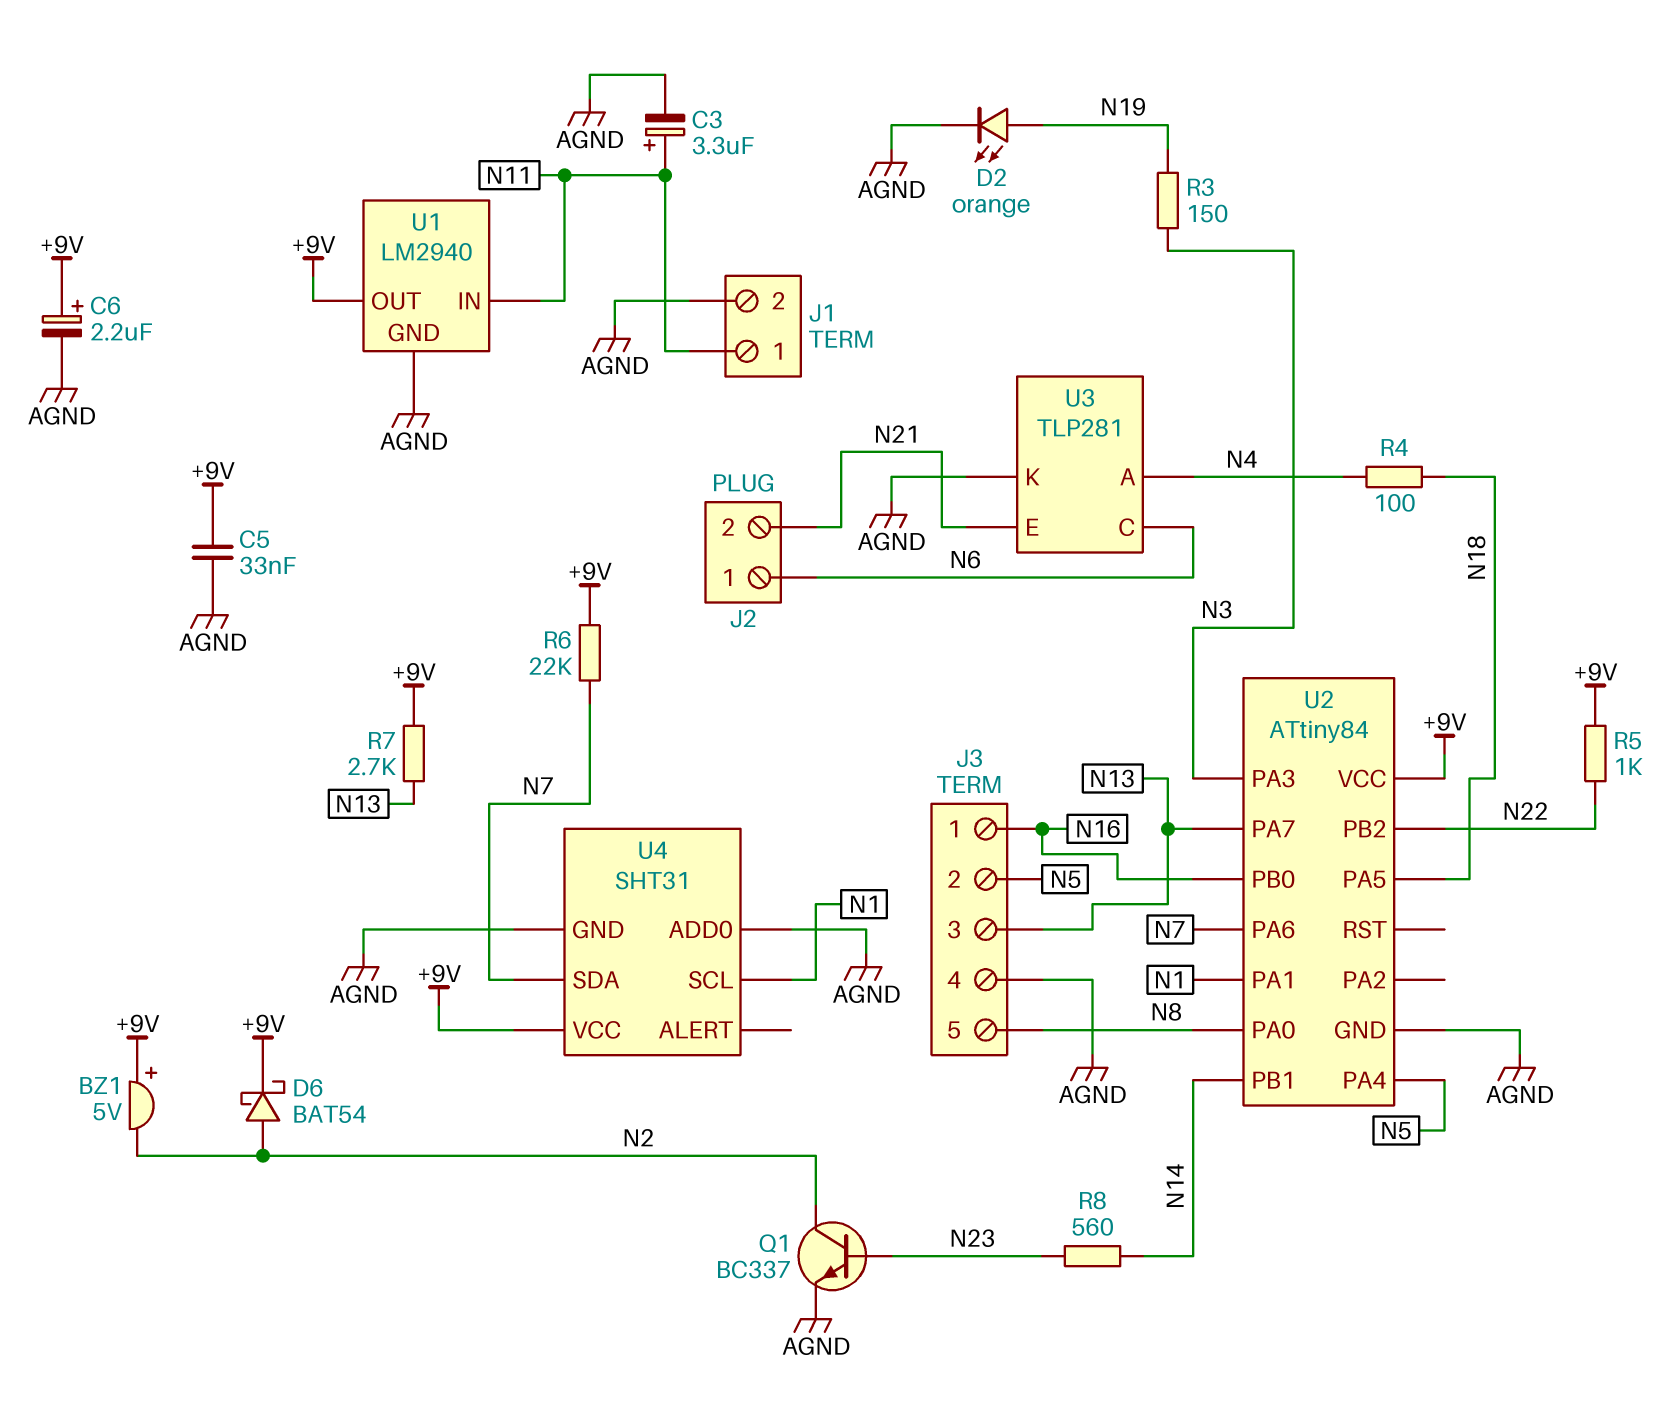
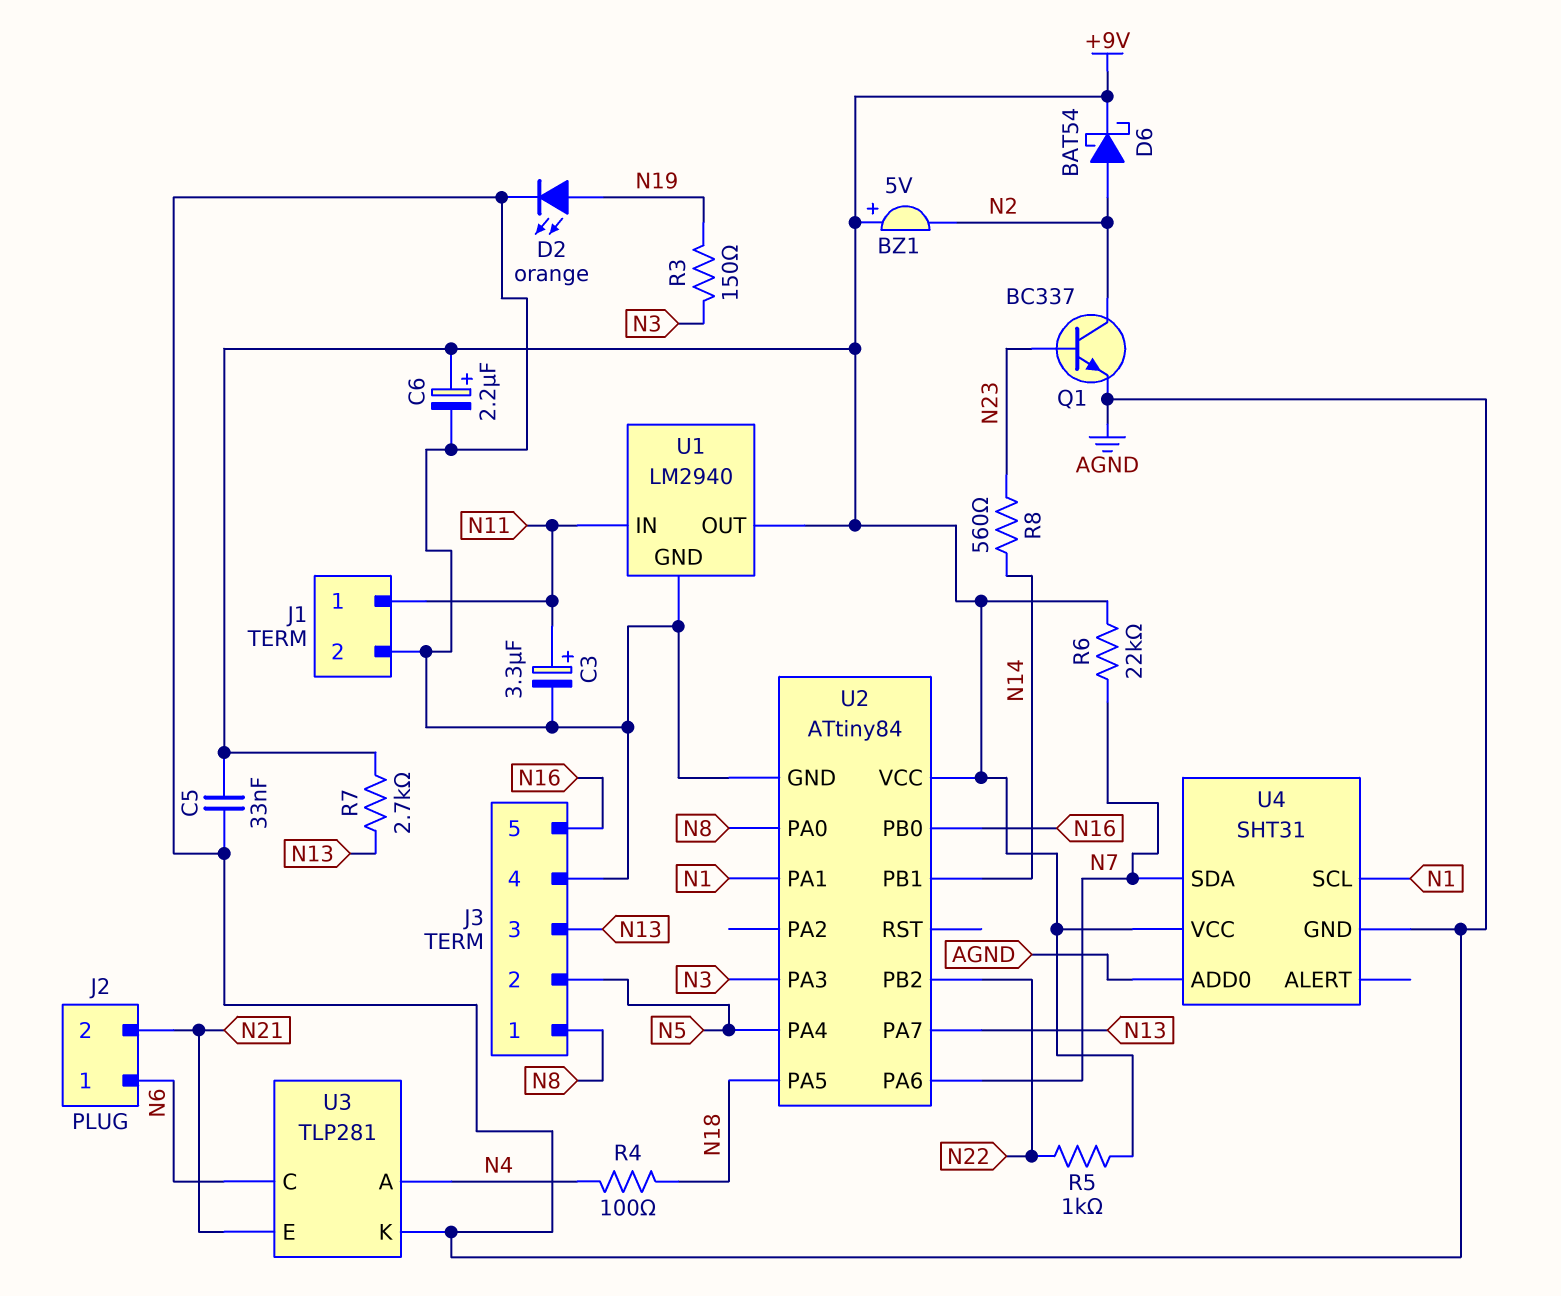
J3 pin 1: N16 -> N8
J3 pin 5: N8 -> N16

